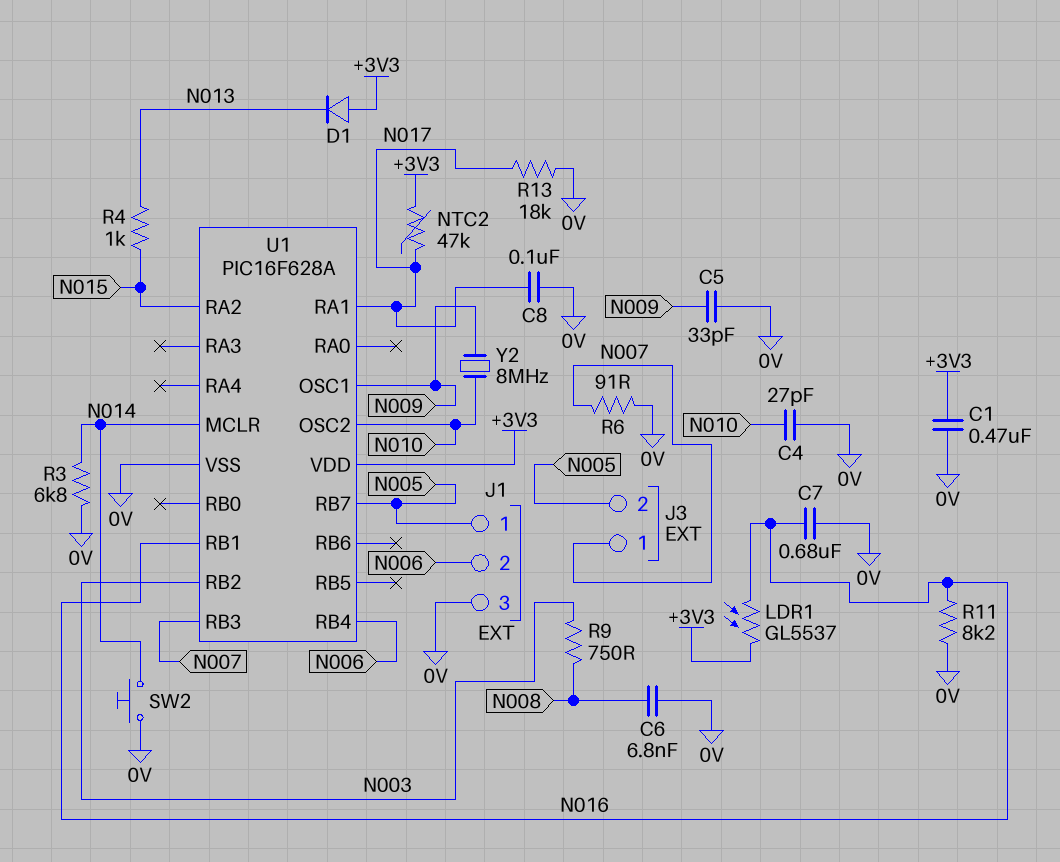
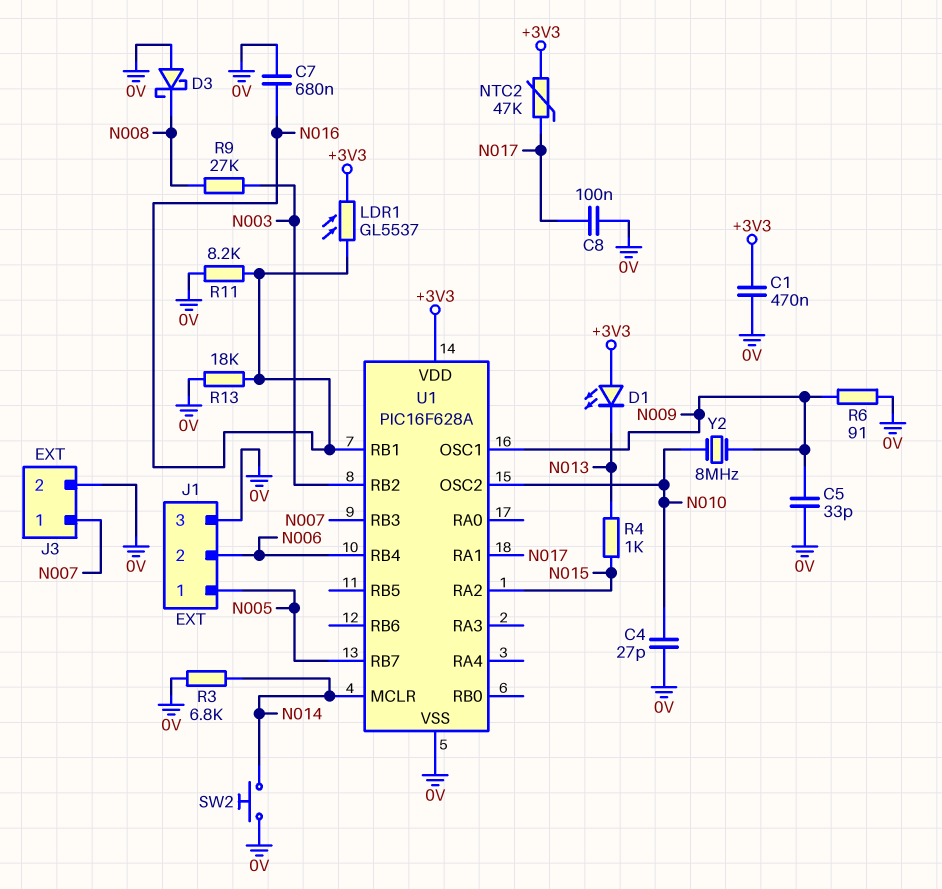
C6: 6.8nF (0V, N008) -> none
D1: diode (A +3V3, K N013) -> LED (A +3V3, K N013)
D3: none -> schottky (A 0V, K N008)
J3 pin 2: N005 -> 0V
R6: 91 (0V, N007) -> 91 (0V, N009)
R9: 750 (N003, N008) -> 27k (N003, N008)
R13: 18k (0V, N017) -> 18k (0V, N016)

